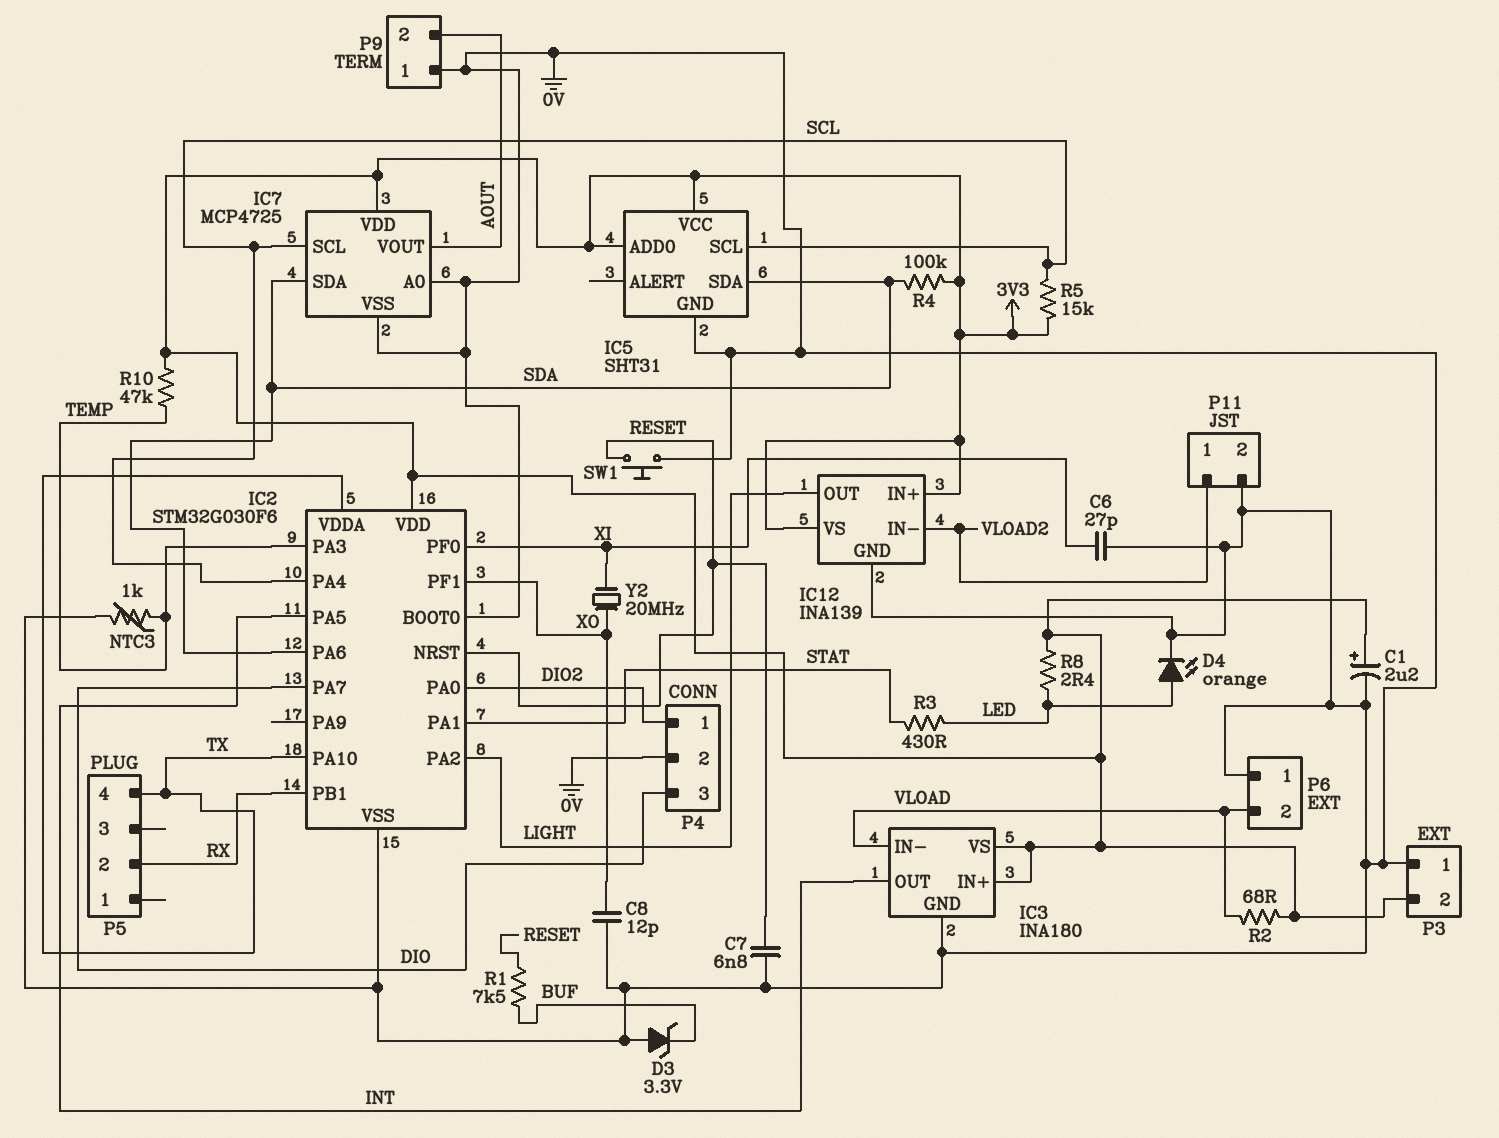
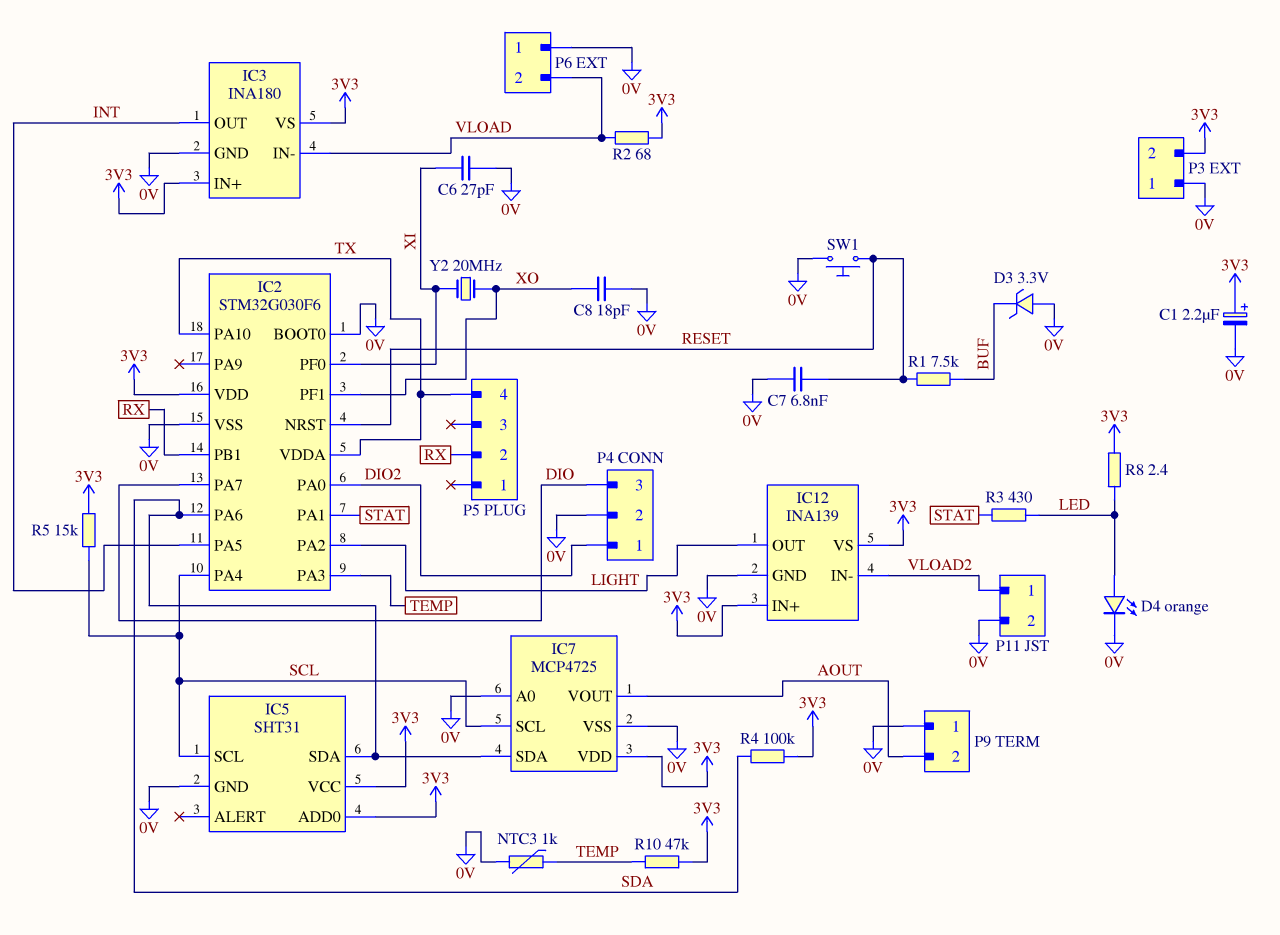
C8: 12pF (0V, XO) -> 18pF (0V, XO)

